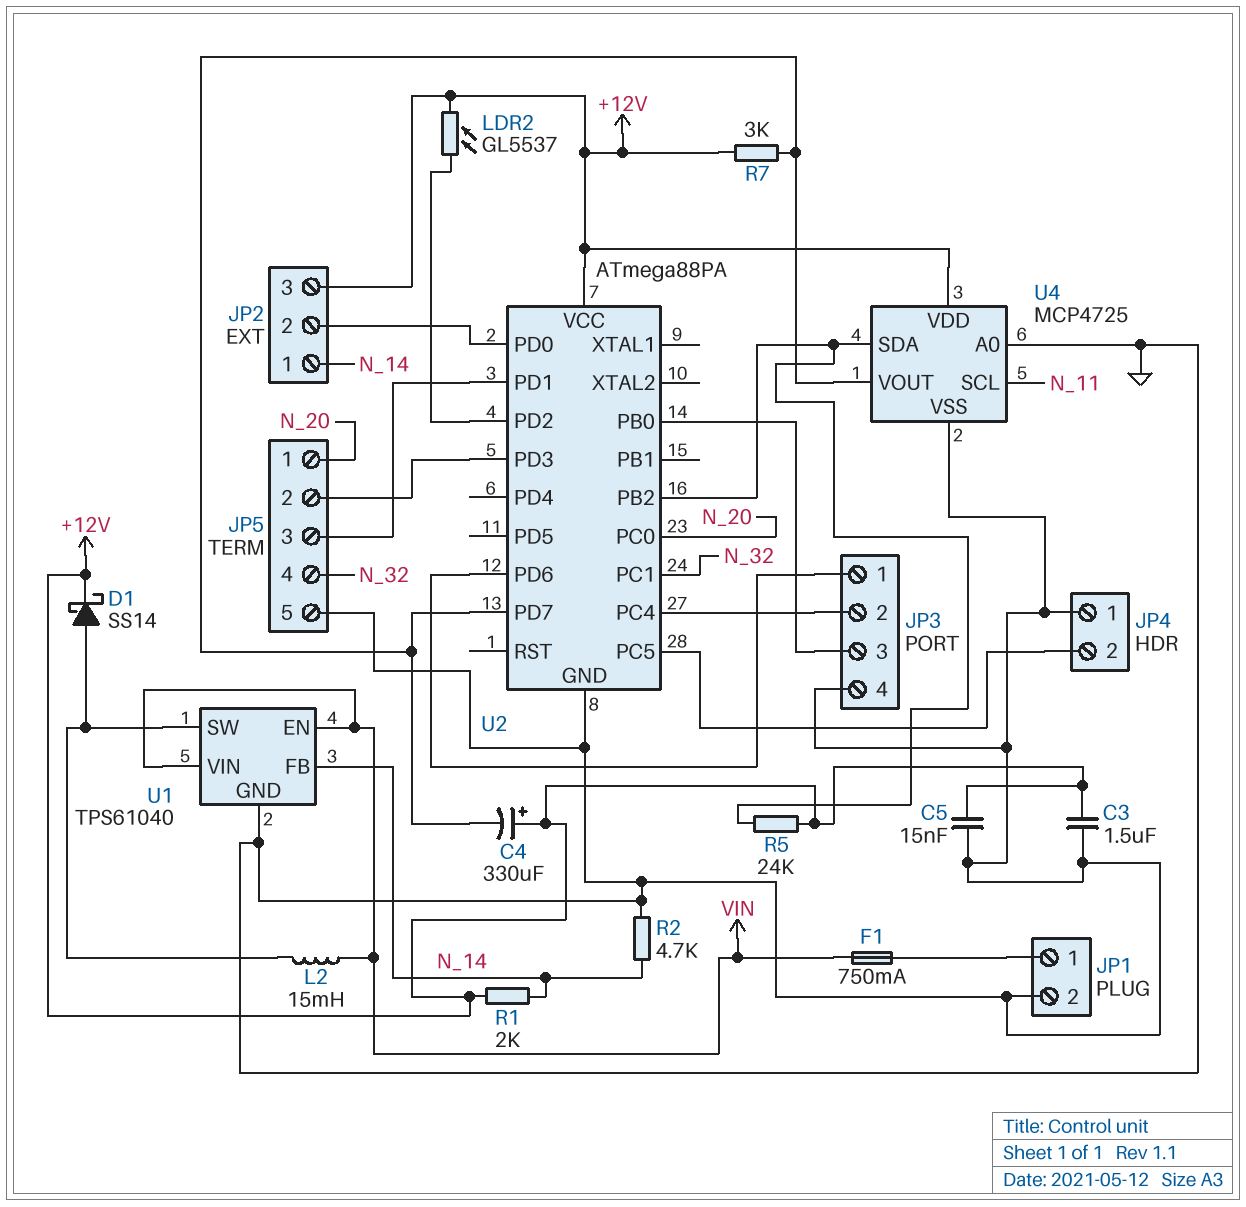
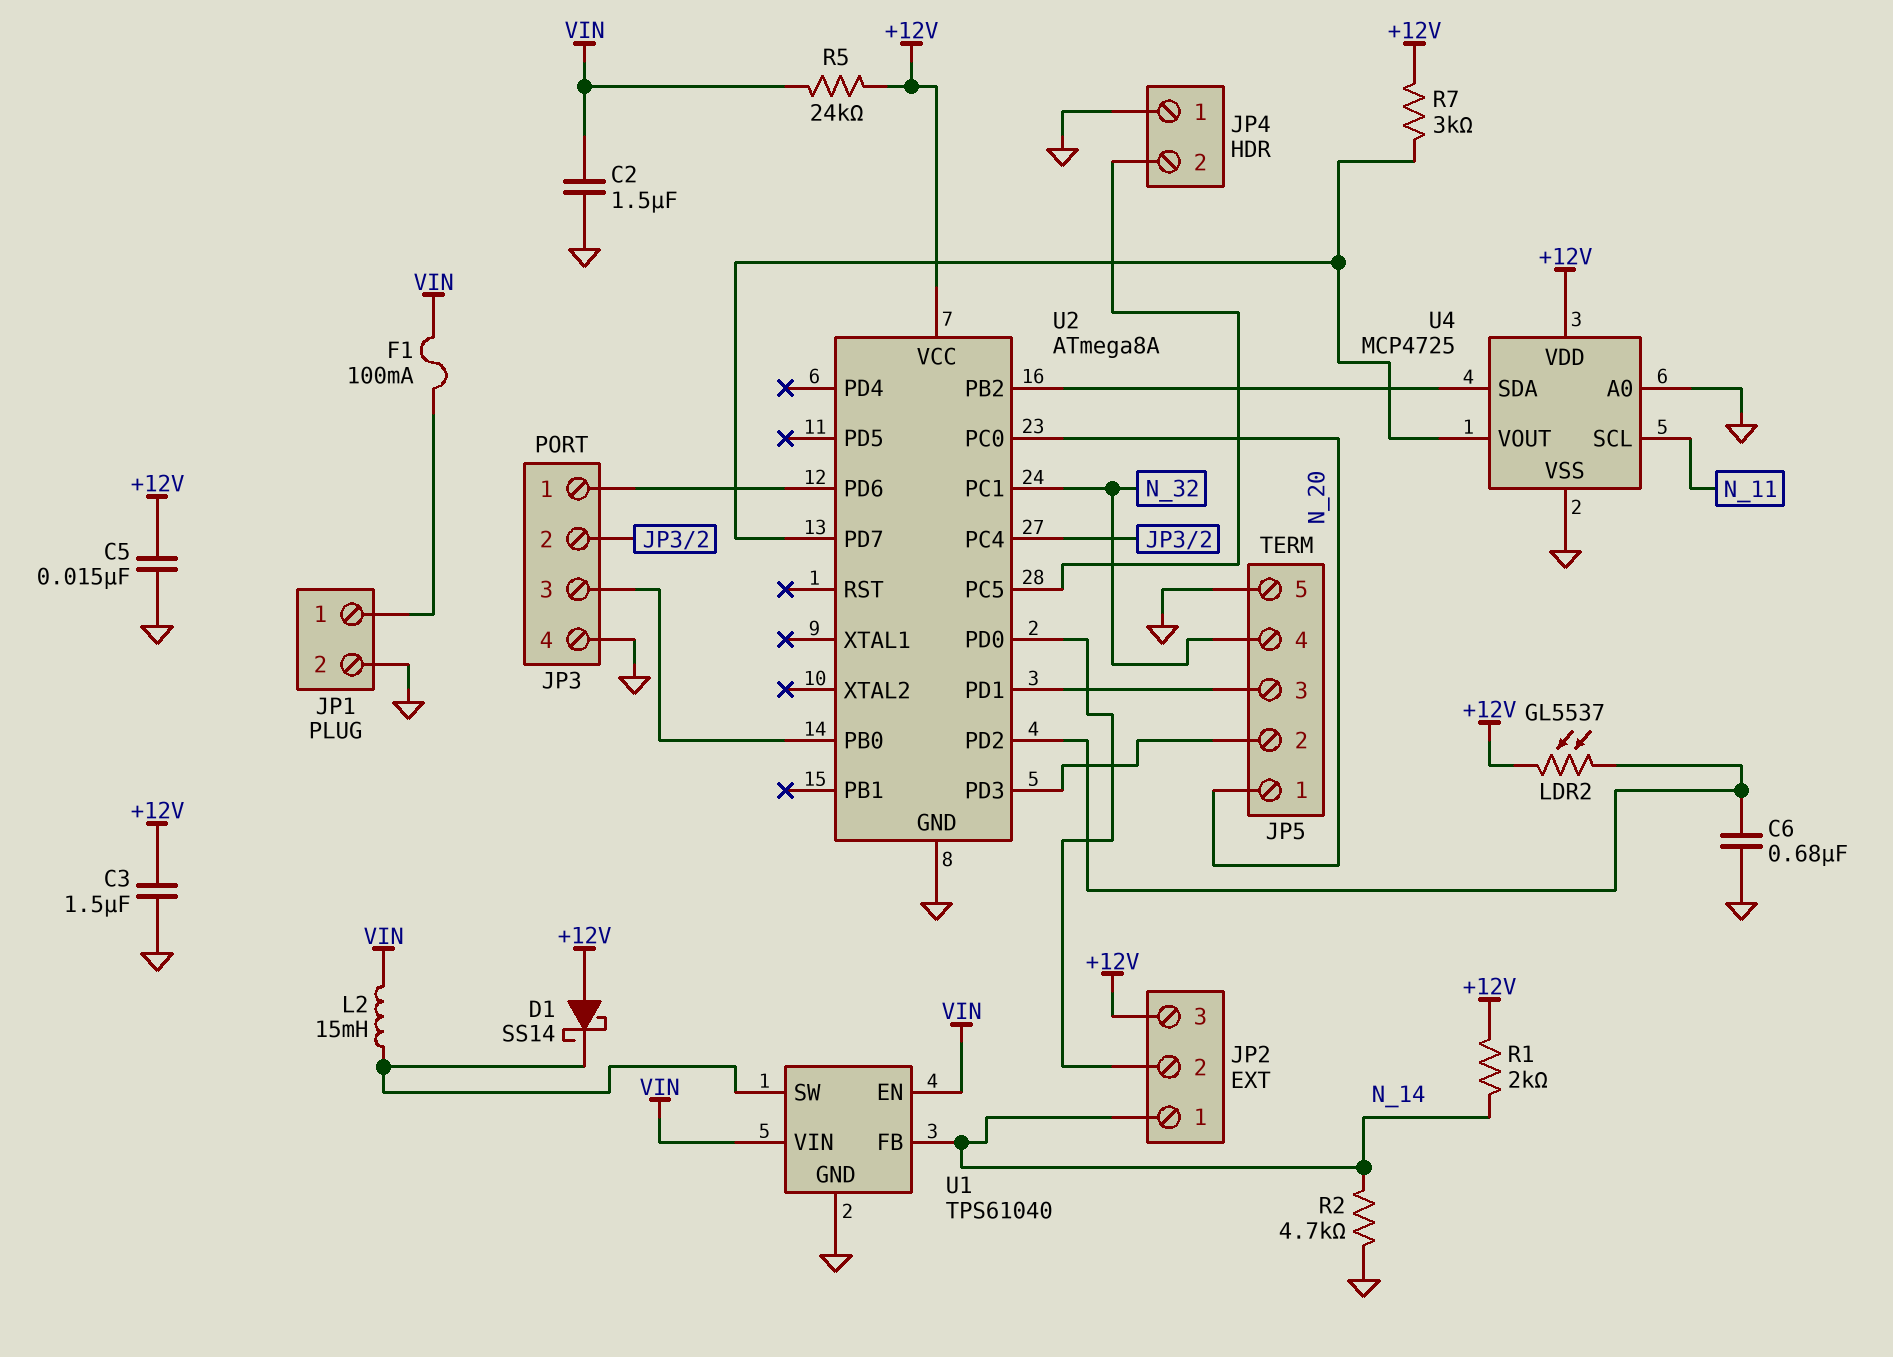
C2: none -> 1.5uF (GND, VIN)
C4: 330uF (plus +12V, minus U2/PD7) -> none
C6: none -> 680nF (GND, U2/PD2)
D1: schottky SS14 (A U1/SW, K +12V) -> schottky SS14 (A +12V, K U1/SW)
F1: 750mA (JP1/1, VIN) -> 100mA (JP1/1, VIN)
R5: 24k (+12V, U2/PB2) -> 24k (+12V, VIN)
U2: ATmega88PA -> ATmega8A

